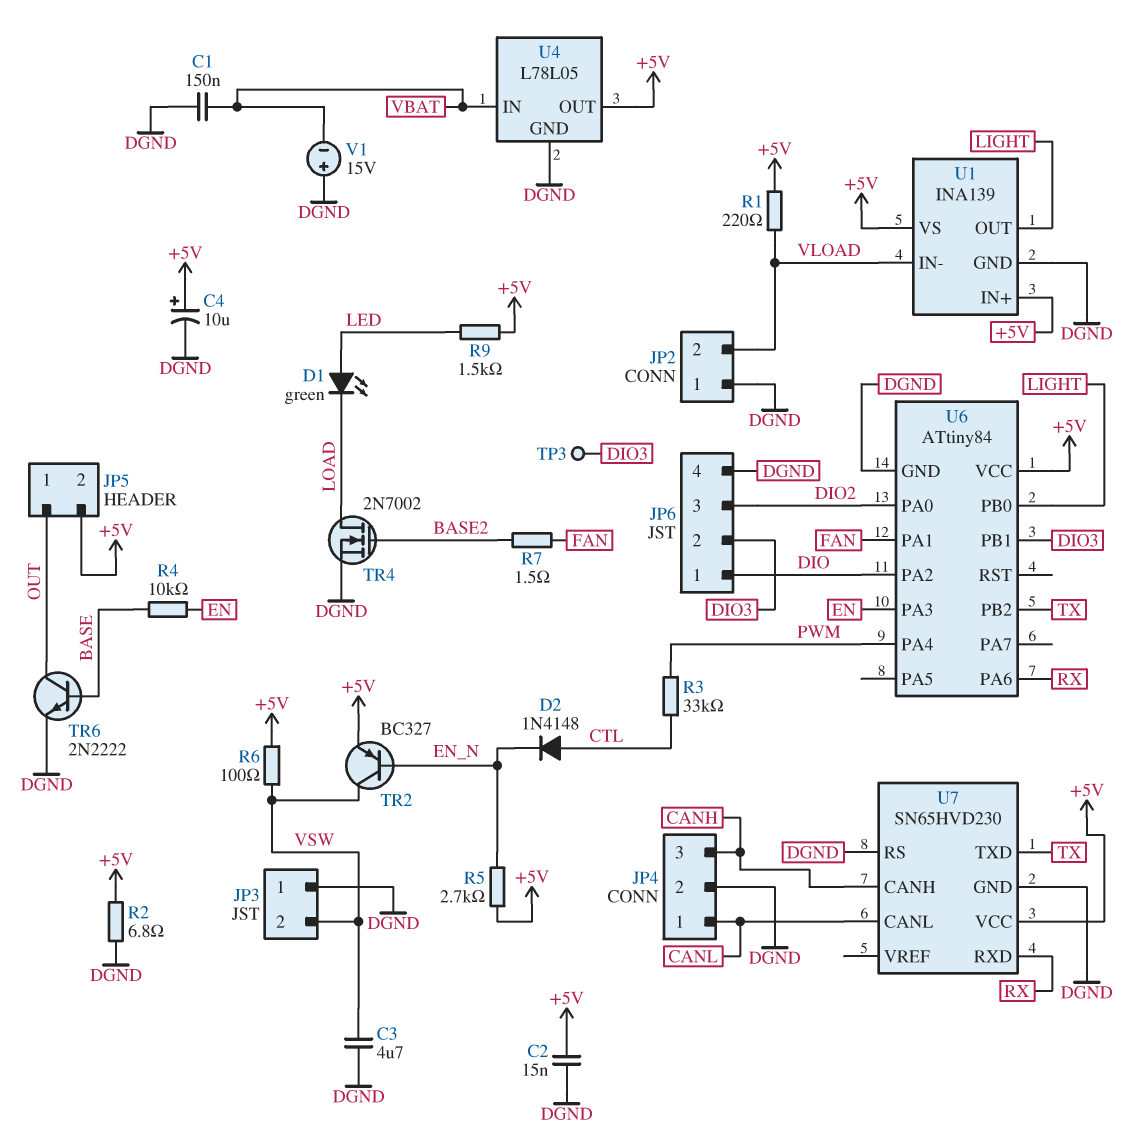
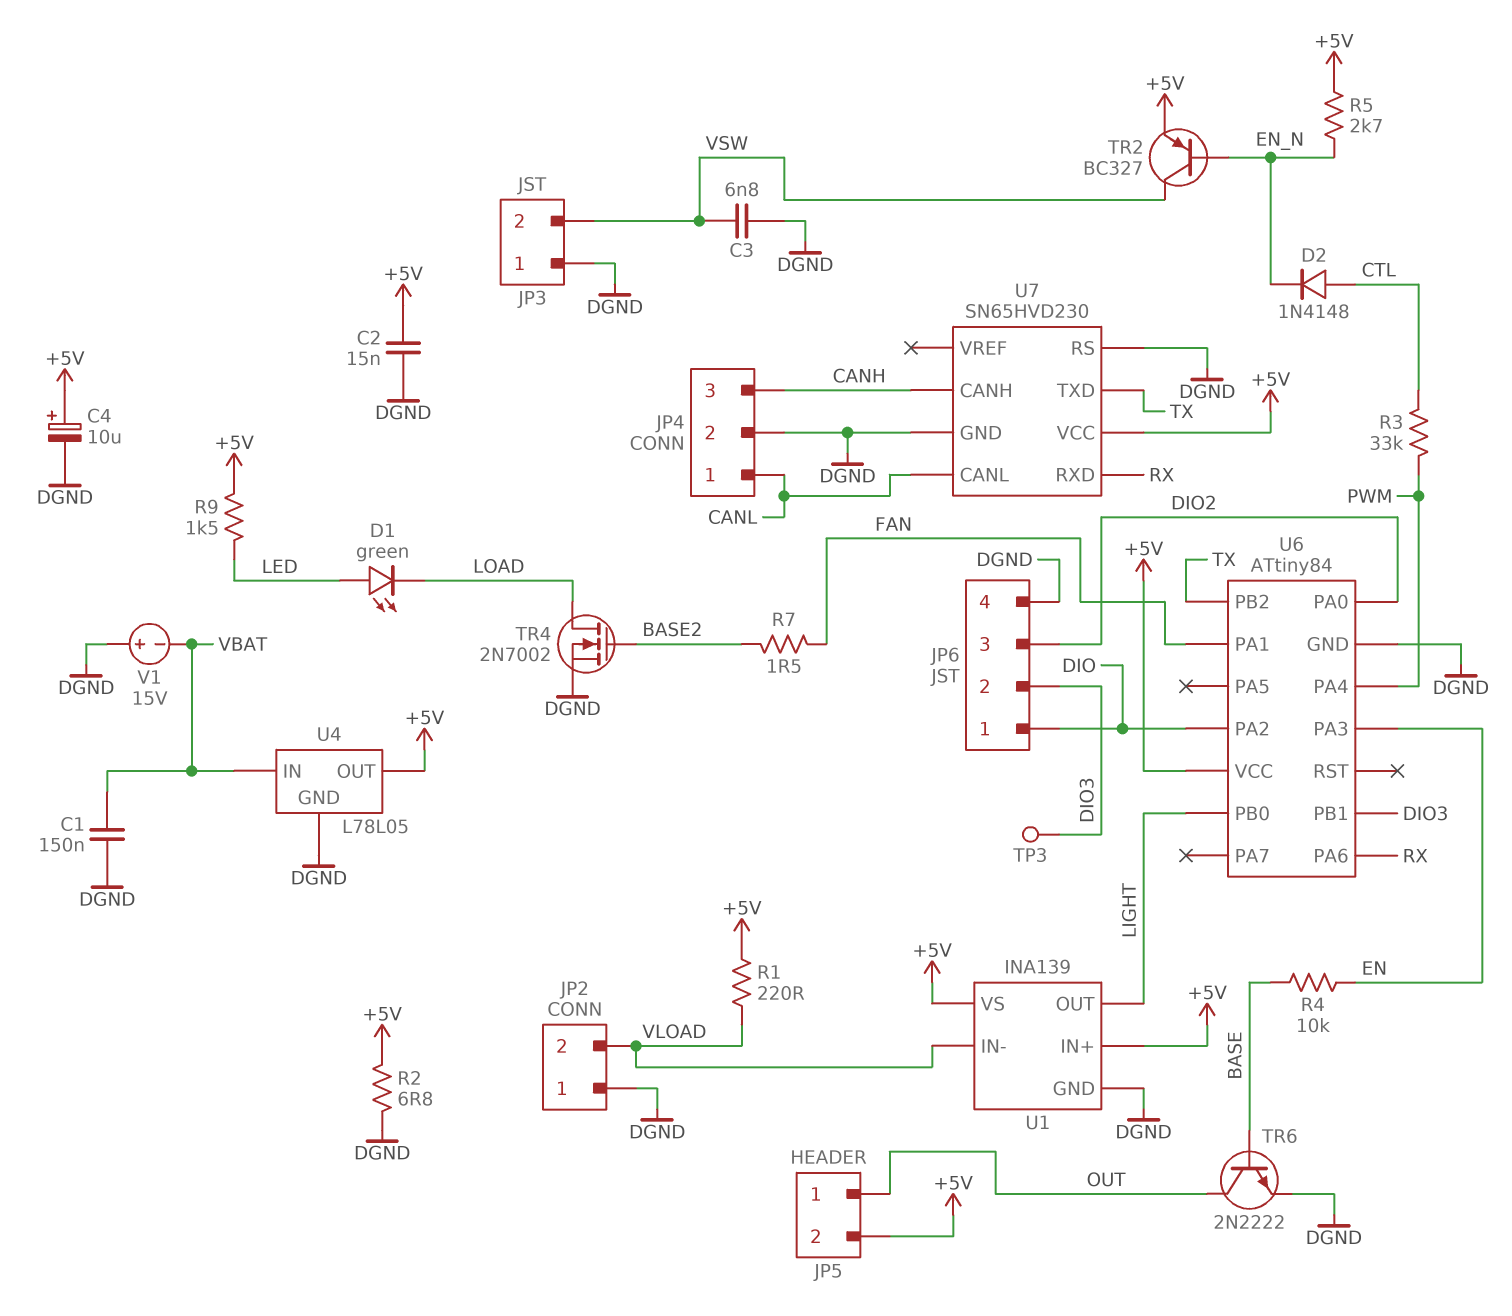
C3: 4.7uF (DGND, VSW) -> 6.8nF (DGND, VSW)
R6: 100 (+5V, VSW) -> none

